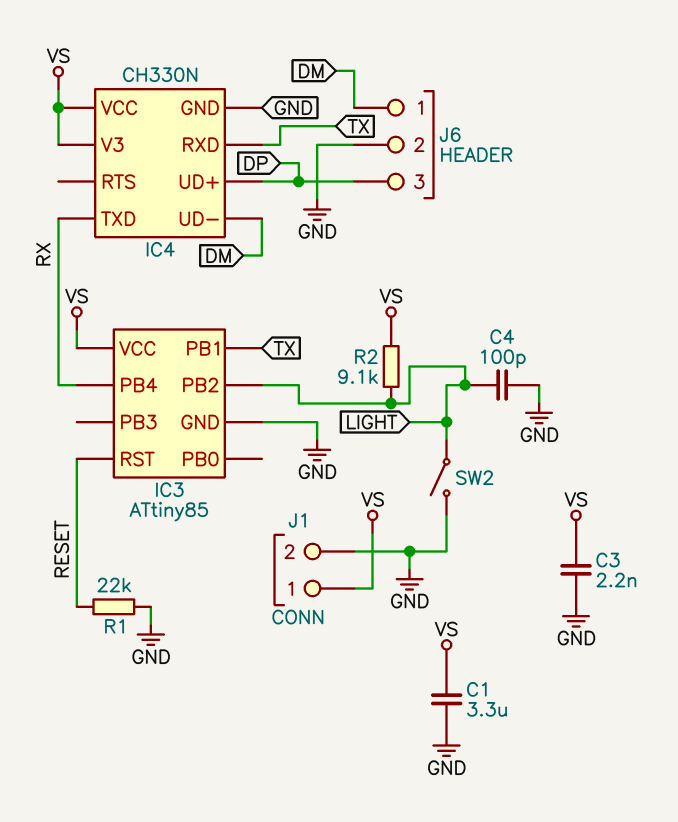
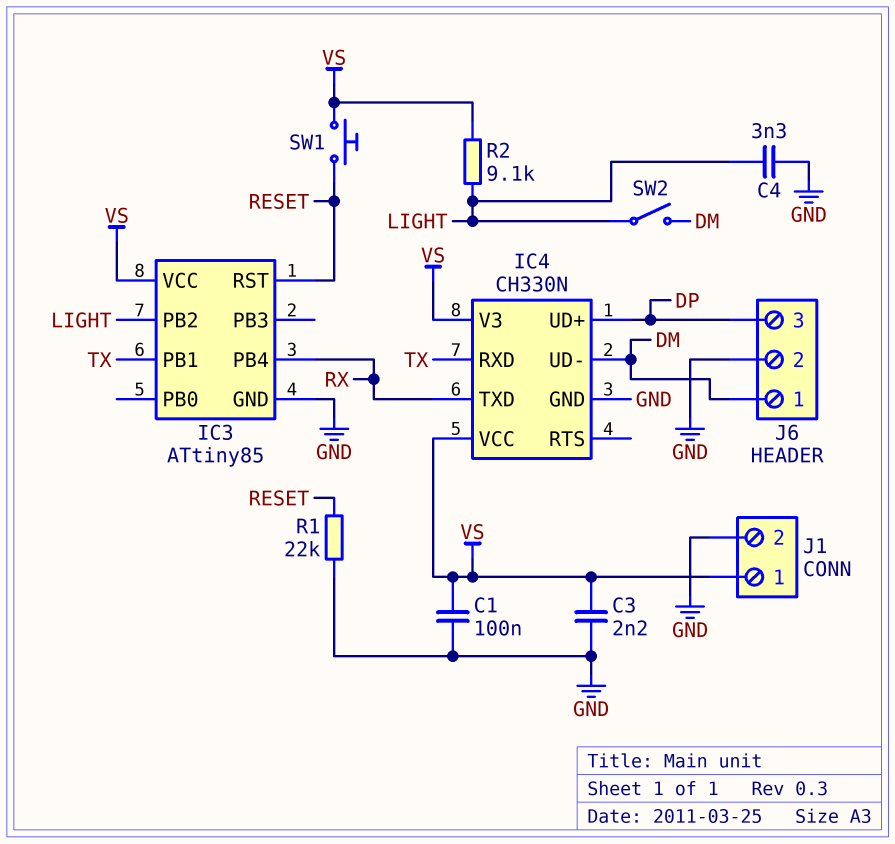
C1: 3.3uF (GND, VS) -> 100nF (GND, VS)
C4: 100pF (GND, LIGHT) -> 3.3nF (GND, LIGHT)
SW1: none -> button (RESET, VS)
SW2: switch (GND, LIGHT) -> switch (DM, LIGHT)

